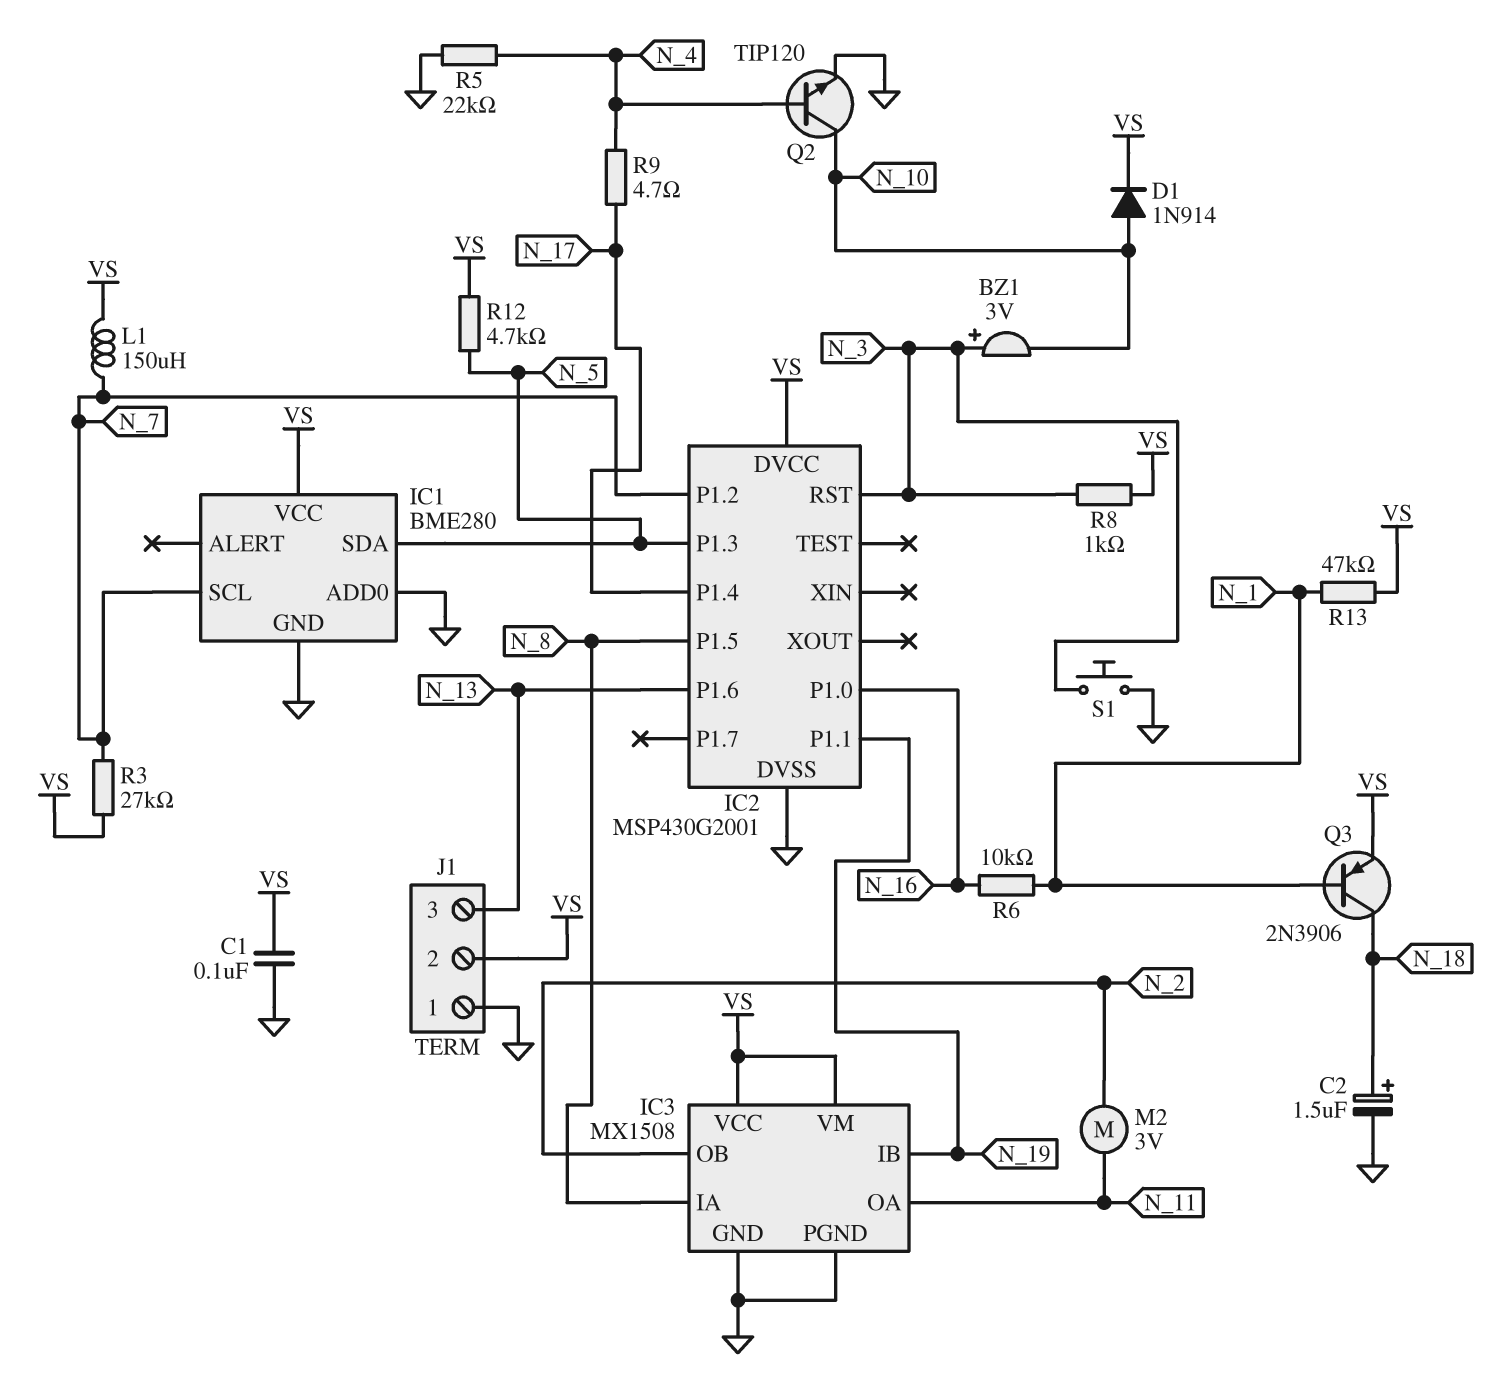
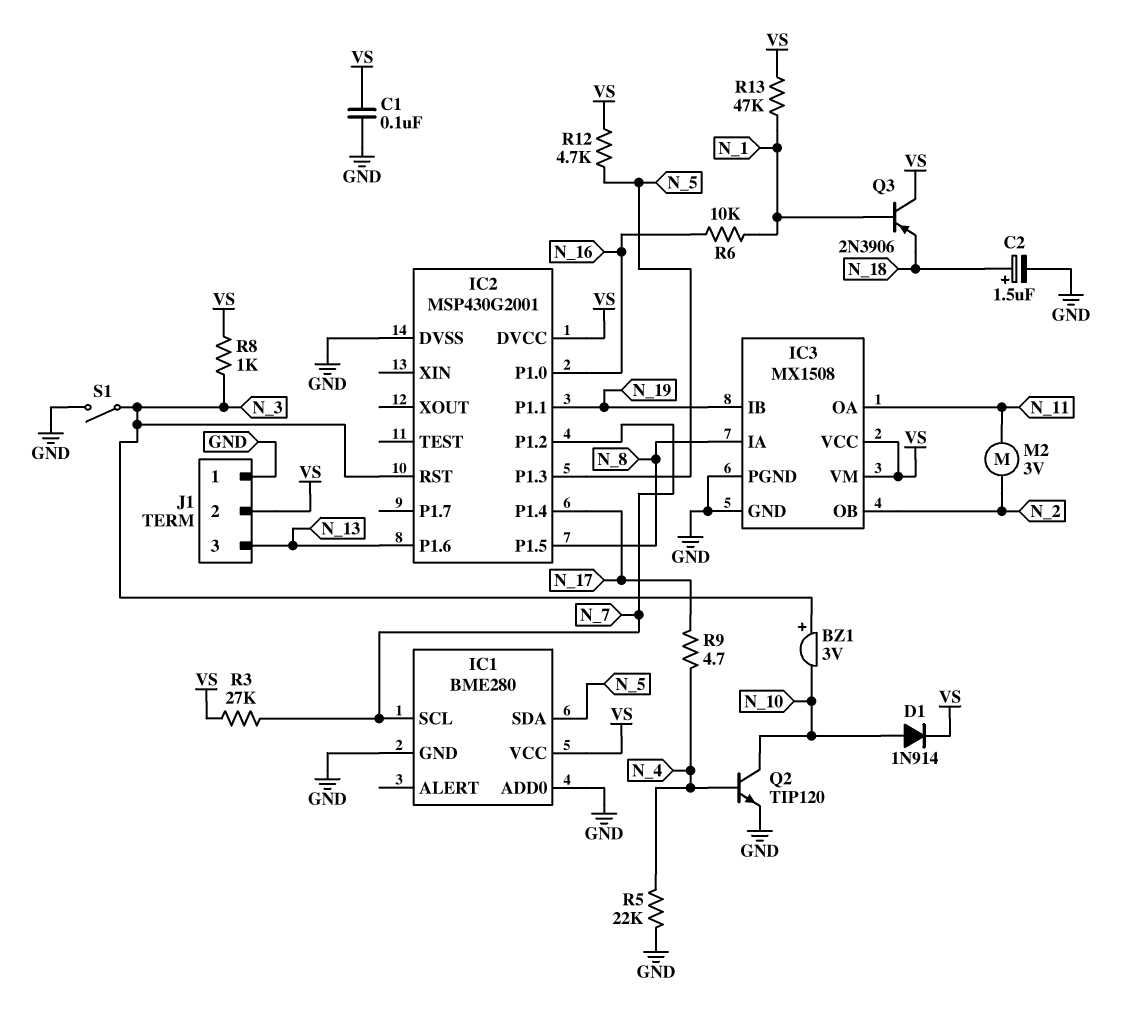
L1: 150uH (N_7, VS) -> none
Q3: PNP 2N3906 (B N_1, C N_18, E VS) -> PNP 2N3906 (B N_1, C VS, E N_18)
S1: button (GND, N_3) -> switch (GND, N_3)

